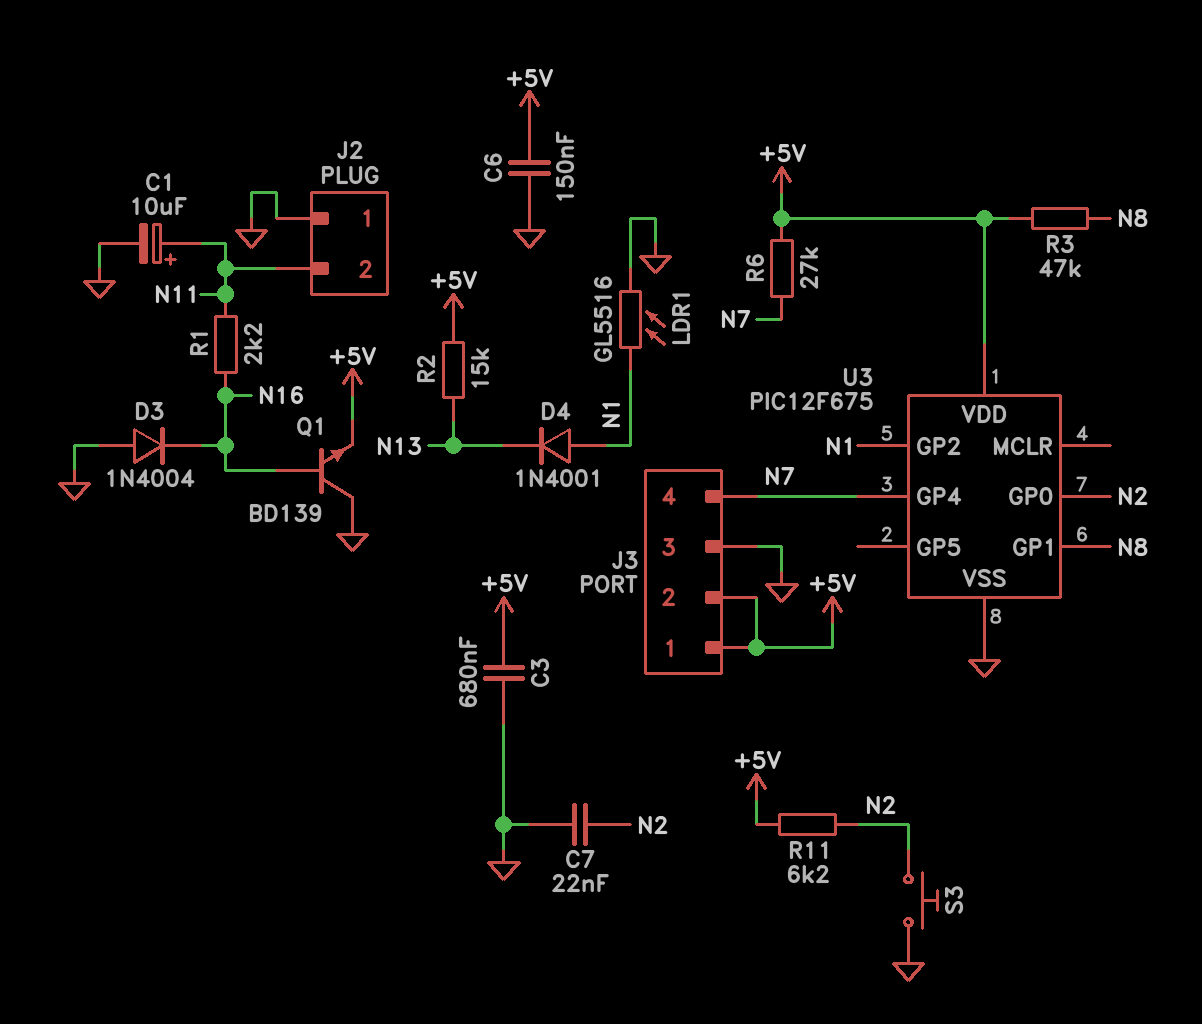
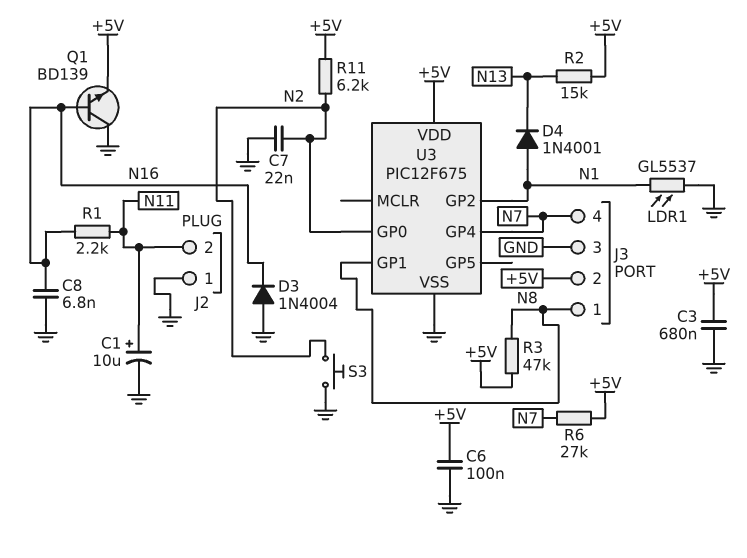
C6: 150nF (+5V, GND) -> 100nF (+5V, GND)
C8: none -> 6.8nF (GND, N16)
J3 pin 1: +5V -> N8
LDR1: GL5516 (GND, N1) -> GL5537 (GND, N1)

